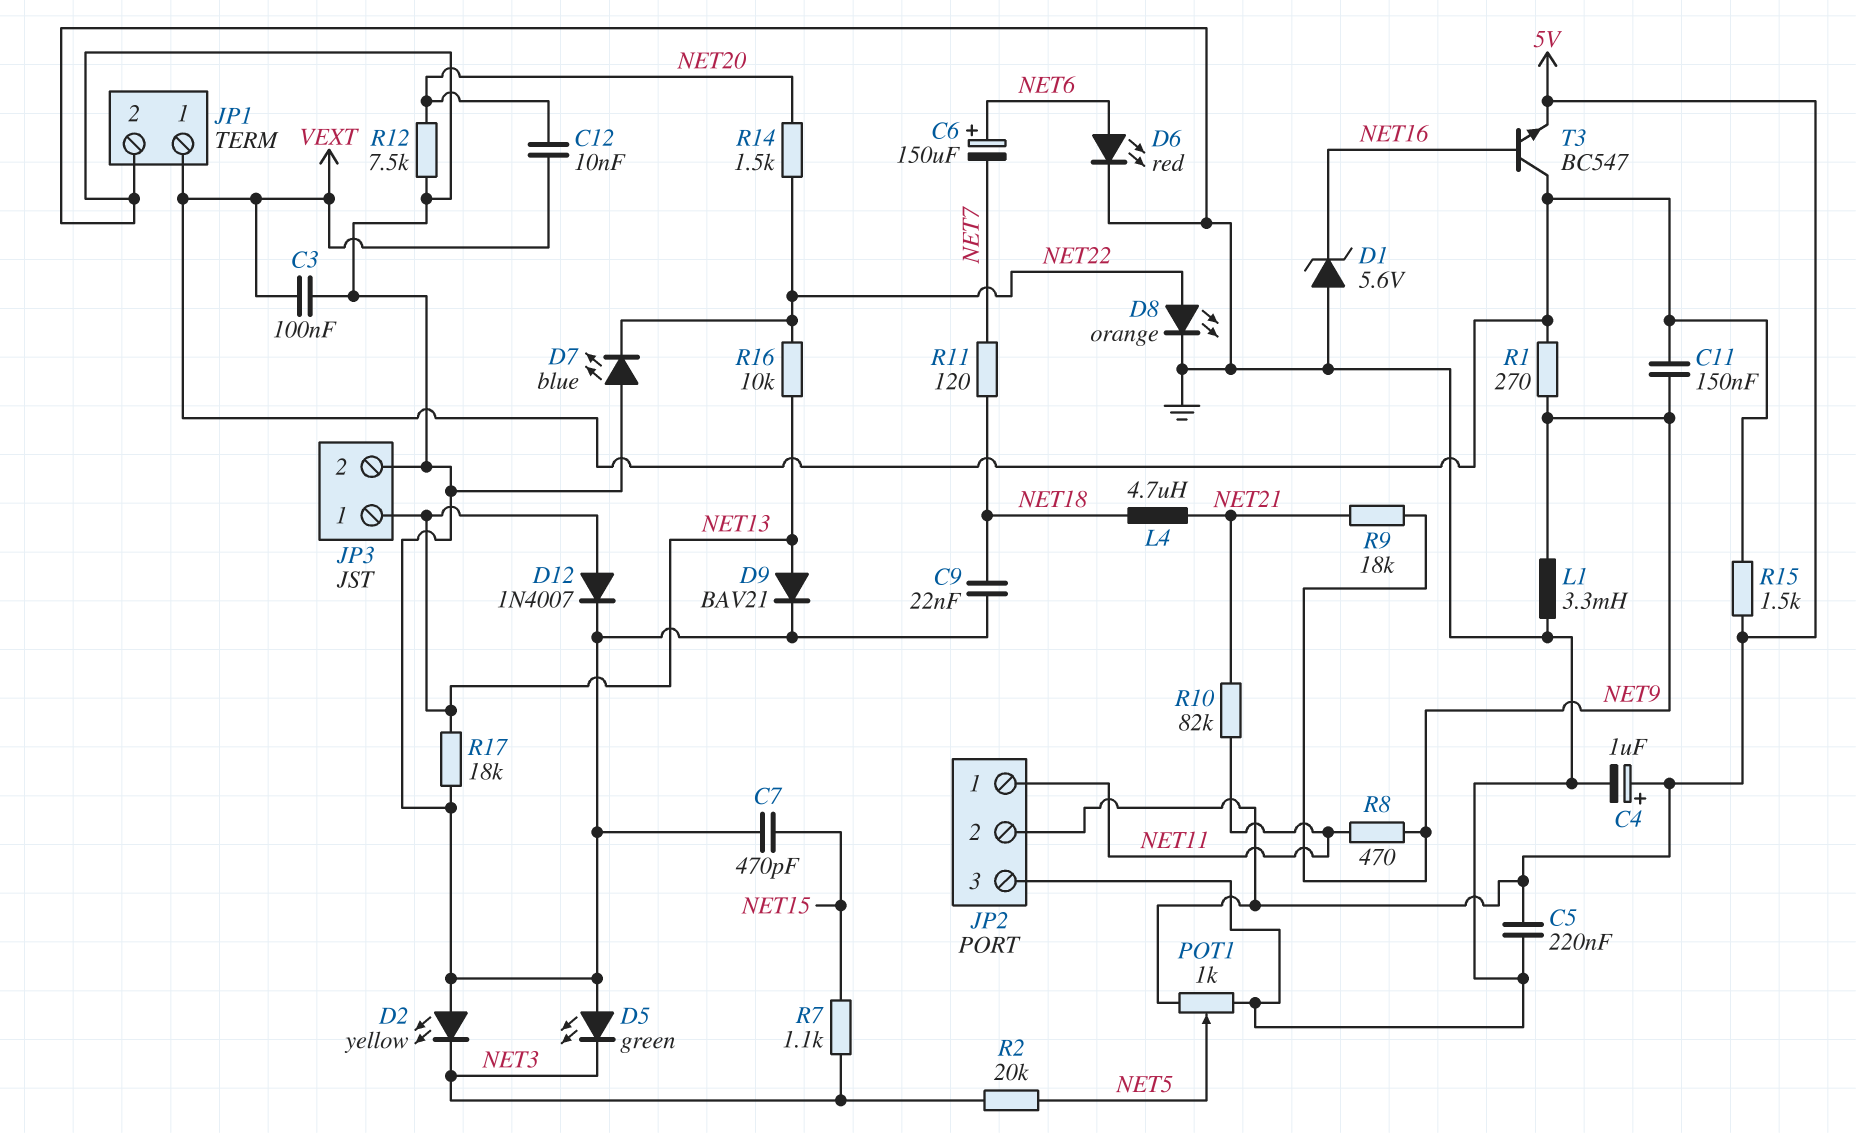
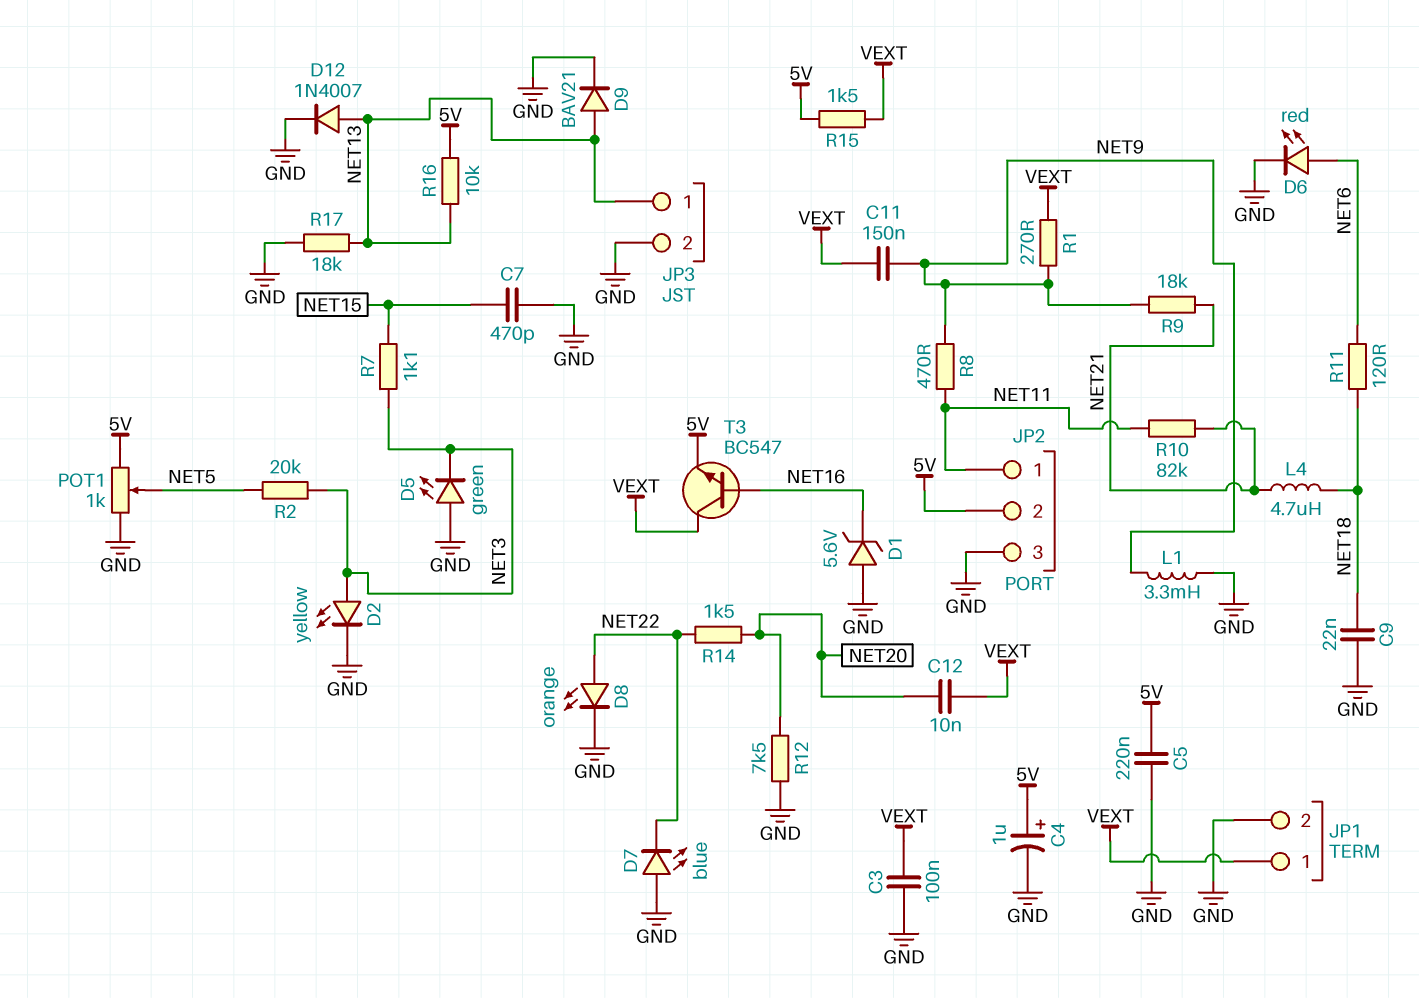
C6: 150uF (plus NET6, minus NET7) -> none
D2: LED yellow (A GND, K NET3) -> LED yellow (A NET3, K GND)
R11: 120 (NET7, NET18) -> 120 (NET6, NET18)
R16: 10k (NET13, NET22) -> 10k (5V, NET13)

